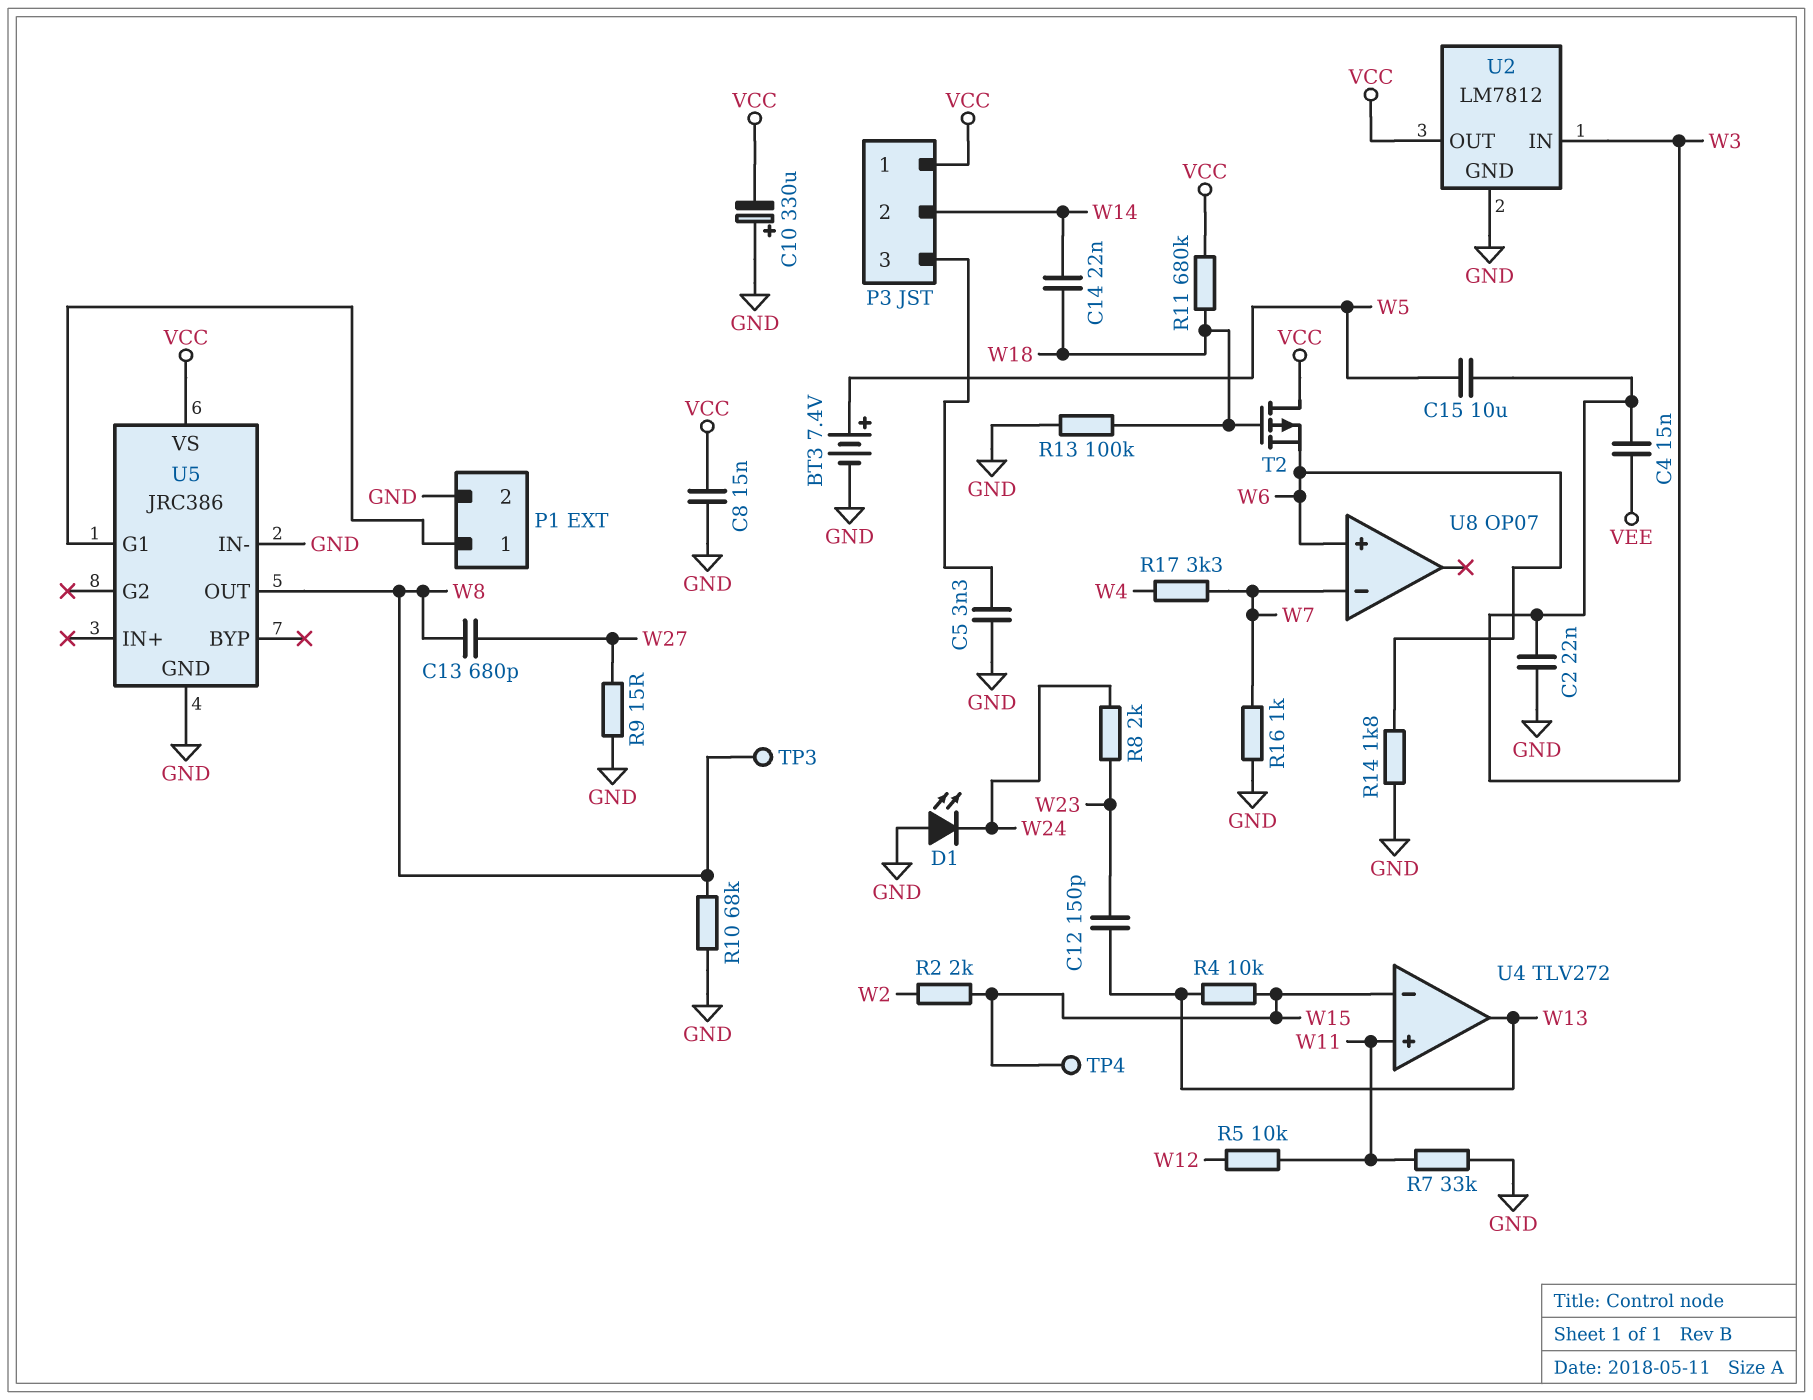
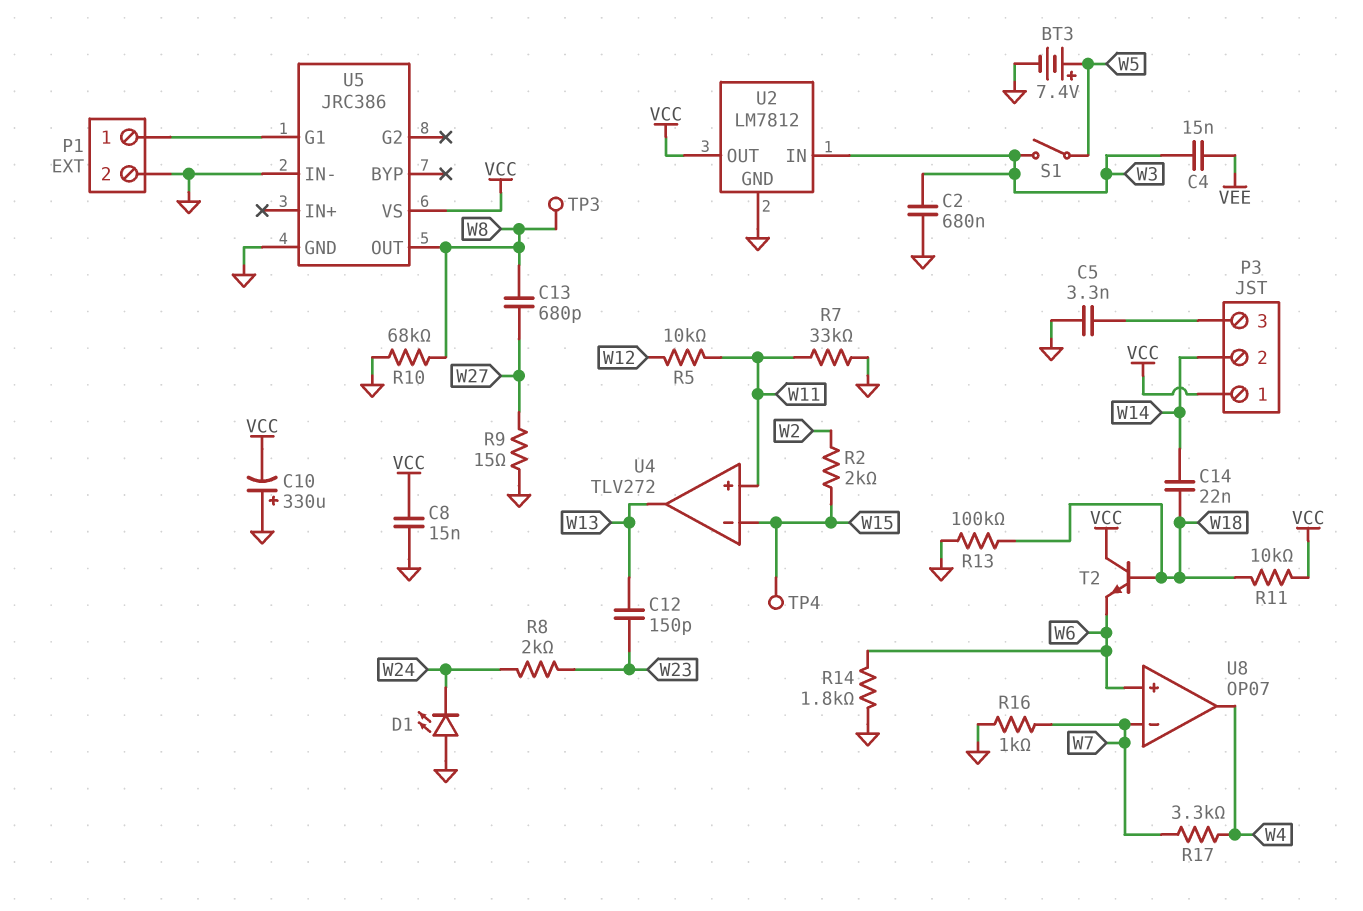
C2: 22nF (GND, W3) -> 680nF (GND, W3)
C15: 10uF (W3, W5) -> none
R4: 10k (W13, W15) -> none
R11: 680k (VCC, W18) -> 10k (VCC, W18)
S1: none -> switch (W3, W5)
T2: PMOS (G W18, D VCC, S W6) -> NPN (B W18, C VCC, E W6)
U8 pin out: none -> W4

